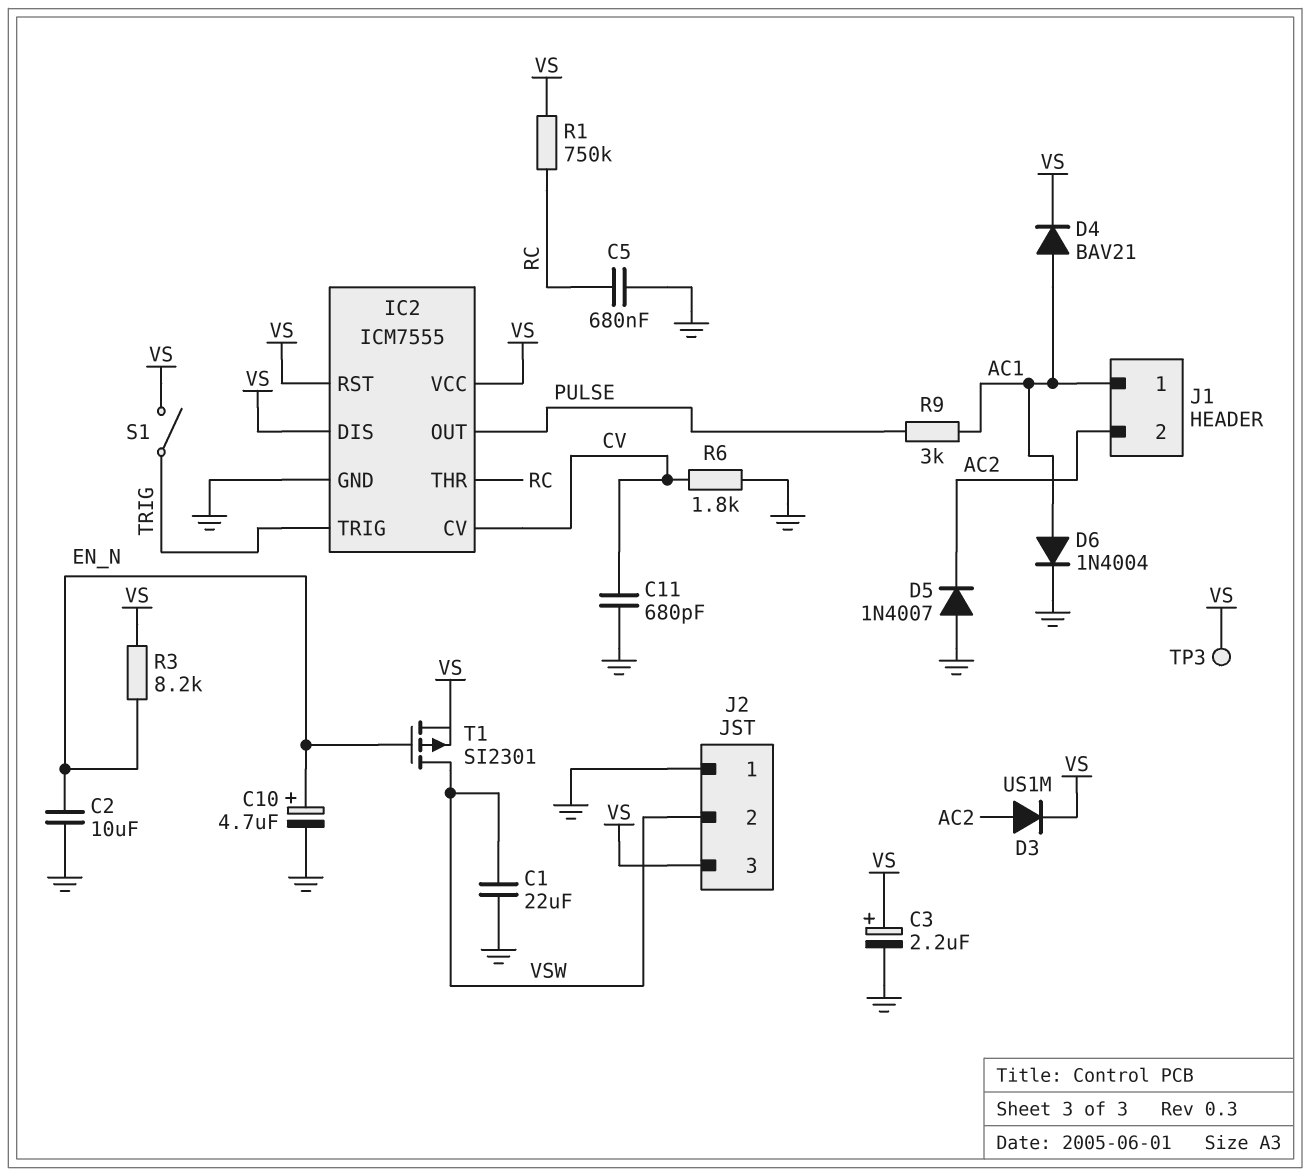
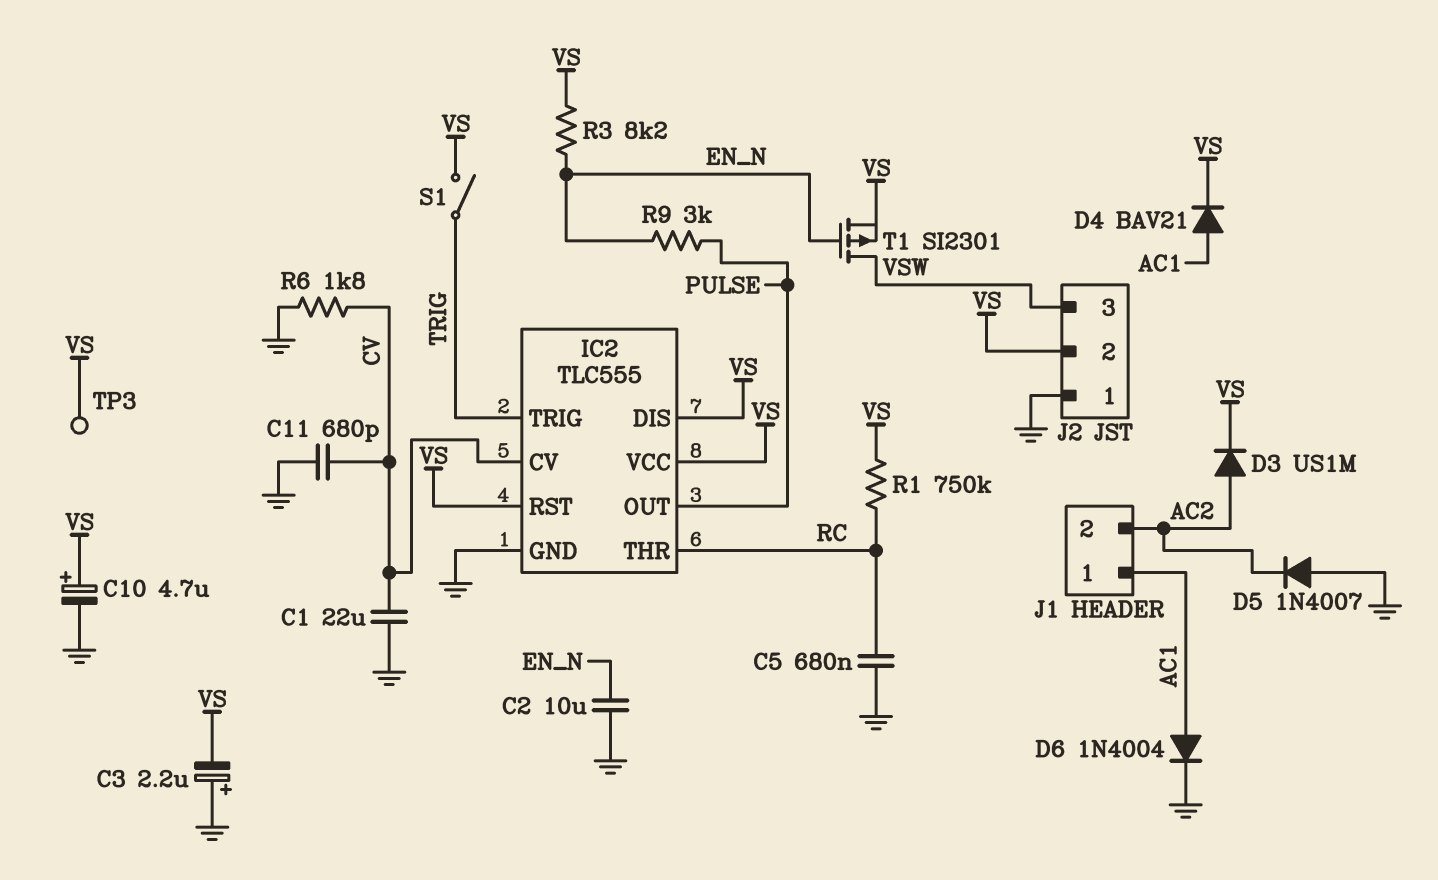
C1: 22uF (GND, VSW) -> 22uF (CV, GND)
C3: 2.2uF (plus VS, minus GND) -> 2.2uF (plus GND, minus VS)
C10: 4.7uF (plus EN_N, minus GND) -> 4.7uF (plus VS, minus GND)
IC2: ICM7555 -> TLC555
J2 pin 2: VSW -> VS
J2 pin 3: VS -> VSW
R9: 3k (AC1, PULSE) -> 3k (EN_N, PULSE)

